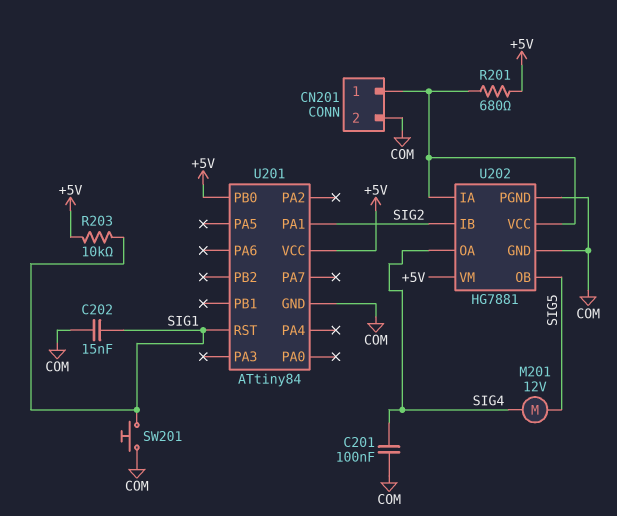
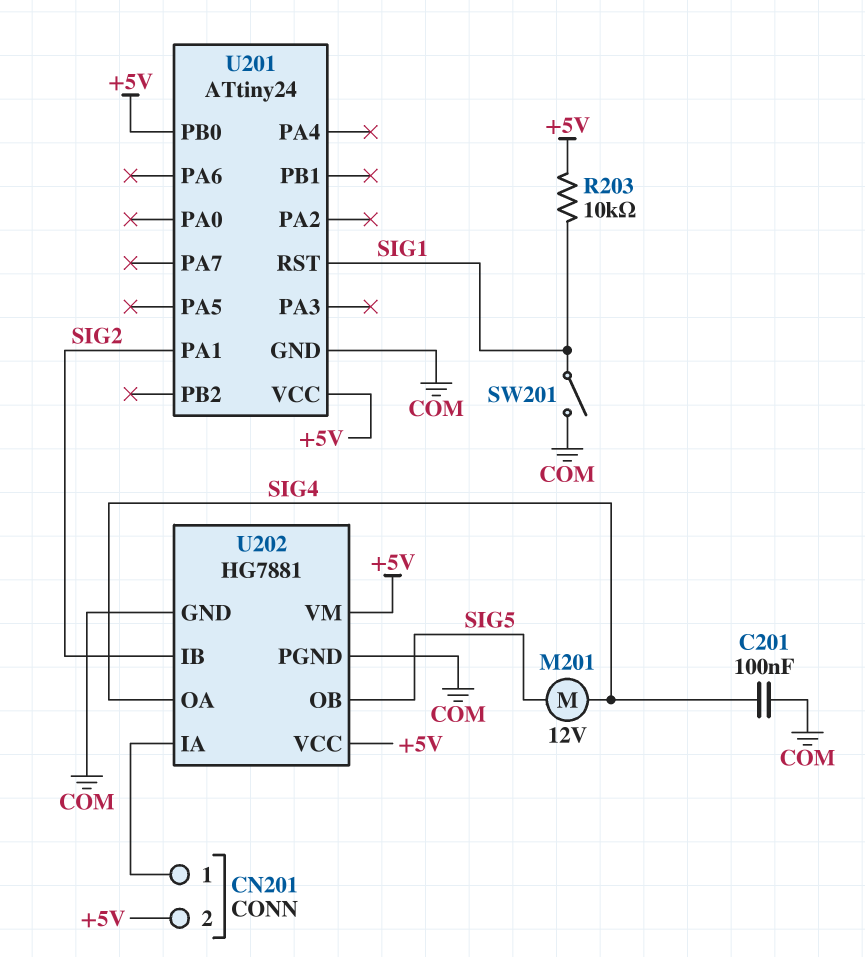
C202: 15nF (COM, SIG1) -> none
CN201 pin 2: COM -> +5V
R201: 680 (+5V, CN201/1) -> none
SW201: button (COM, SIG1) -> switch (COM, SIG1)
U201: ATtiny84 -> ATtiny24
U202 pin VCC: CN201/1 -> +5V

